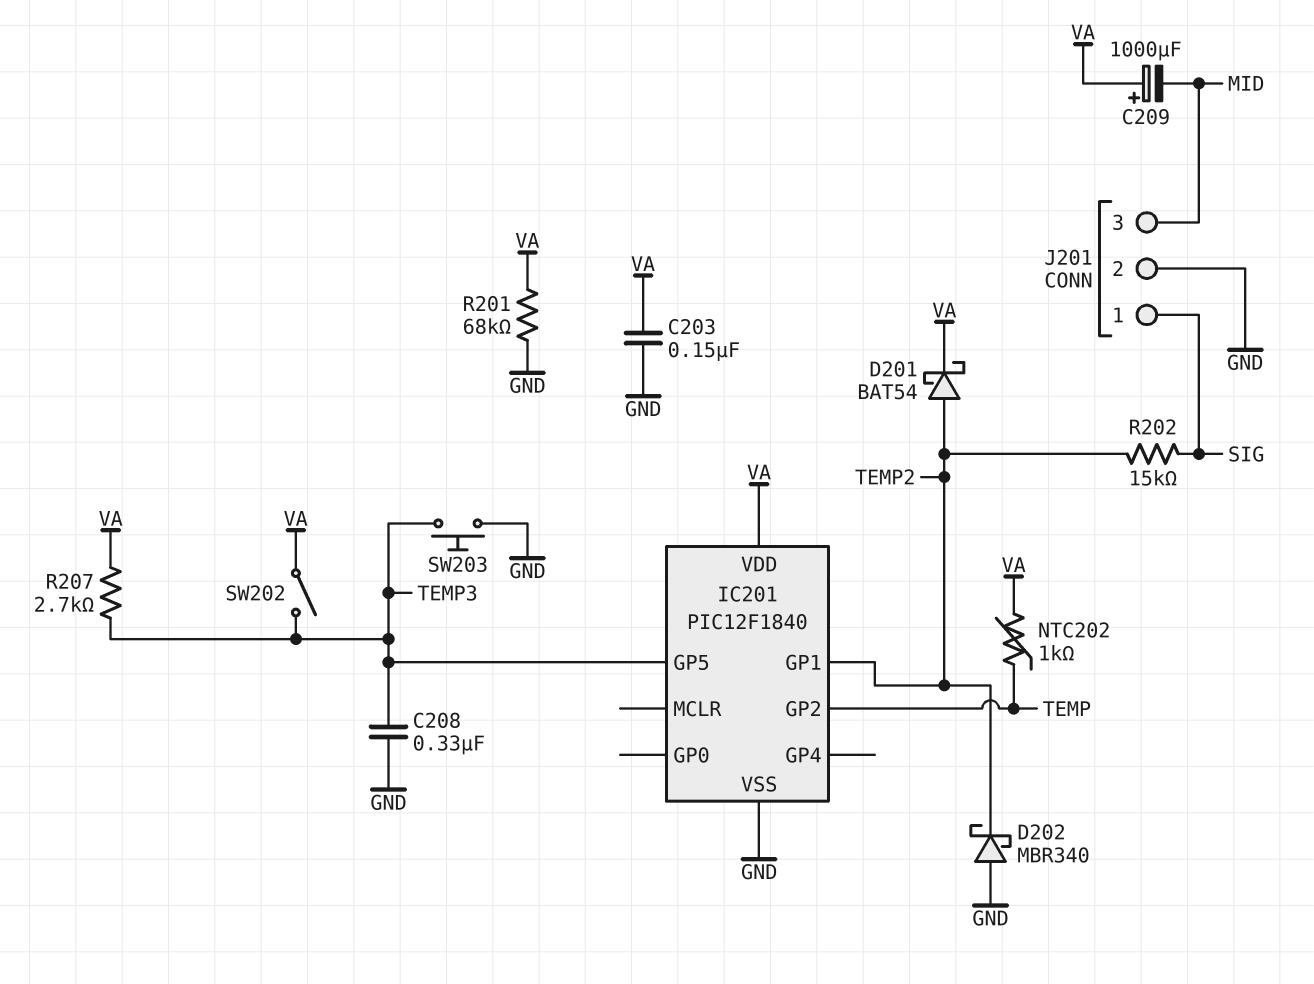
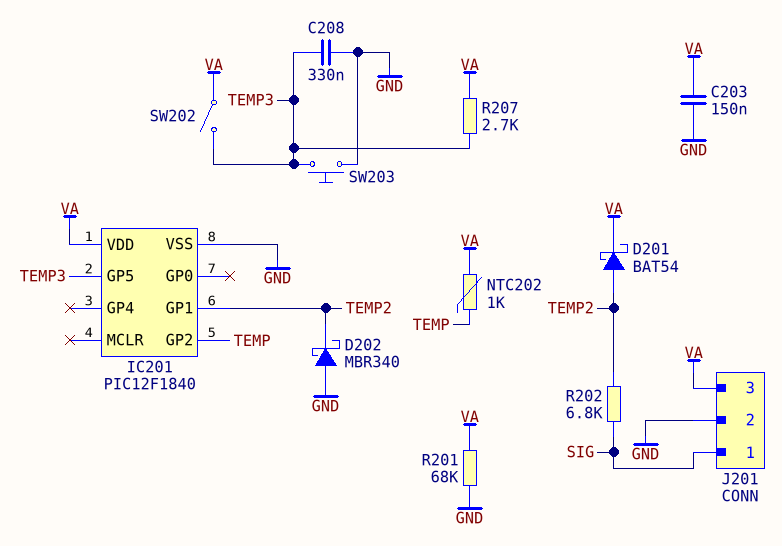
C209: 1000uF (plus VA, minus MID) -> none
J201 pin 3: MID -> VA
R202: 15k (SIG, TEMP2) -> 6.8k (SIG, TEMP2)

